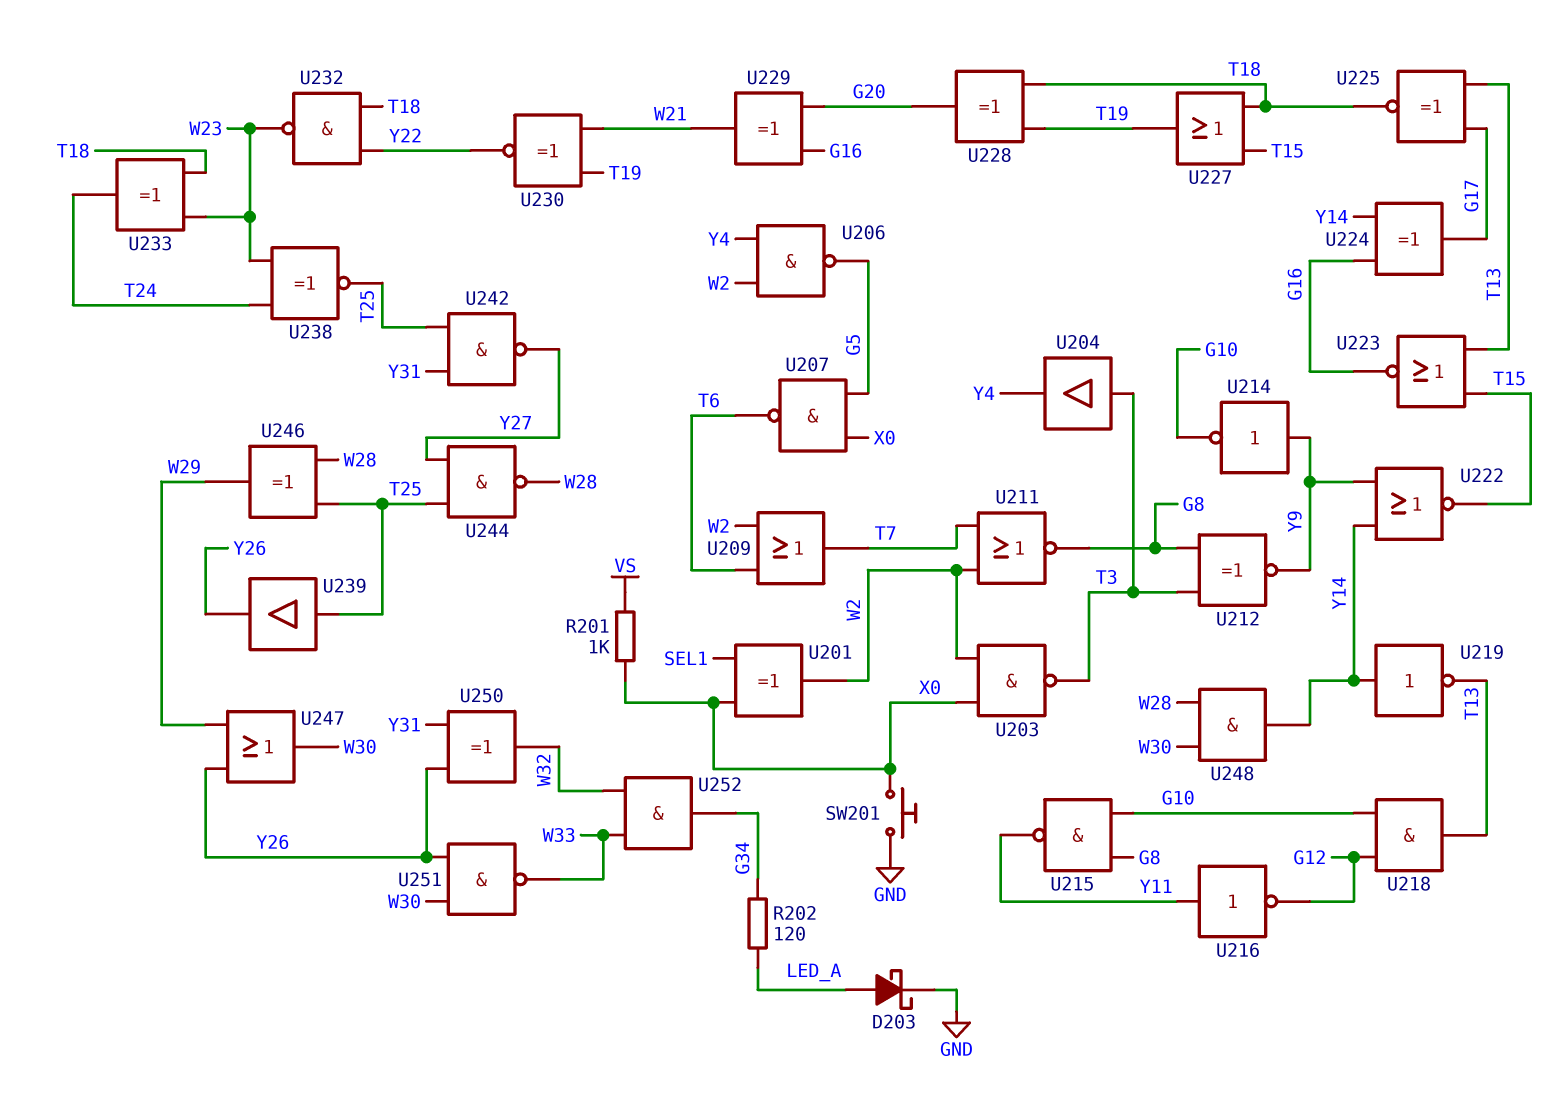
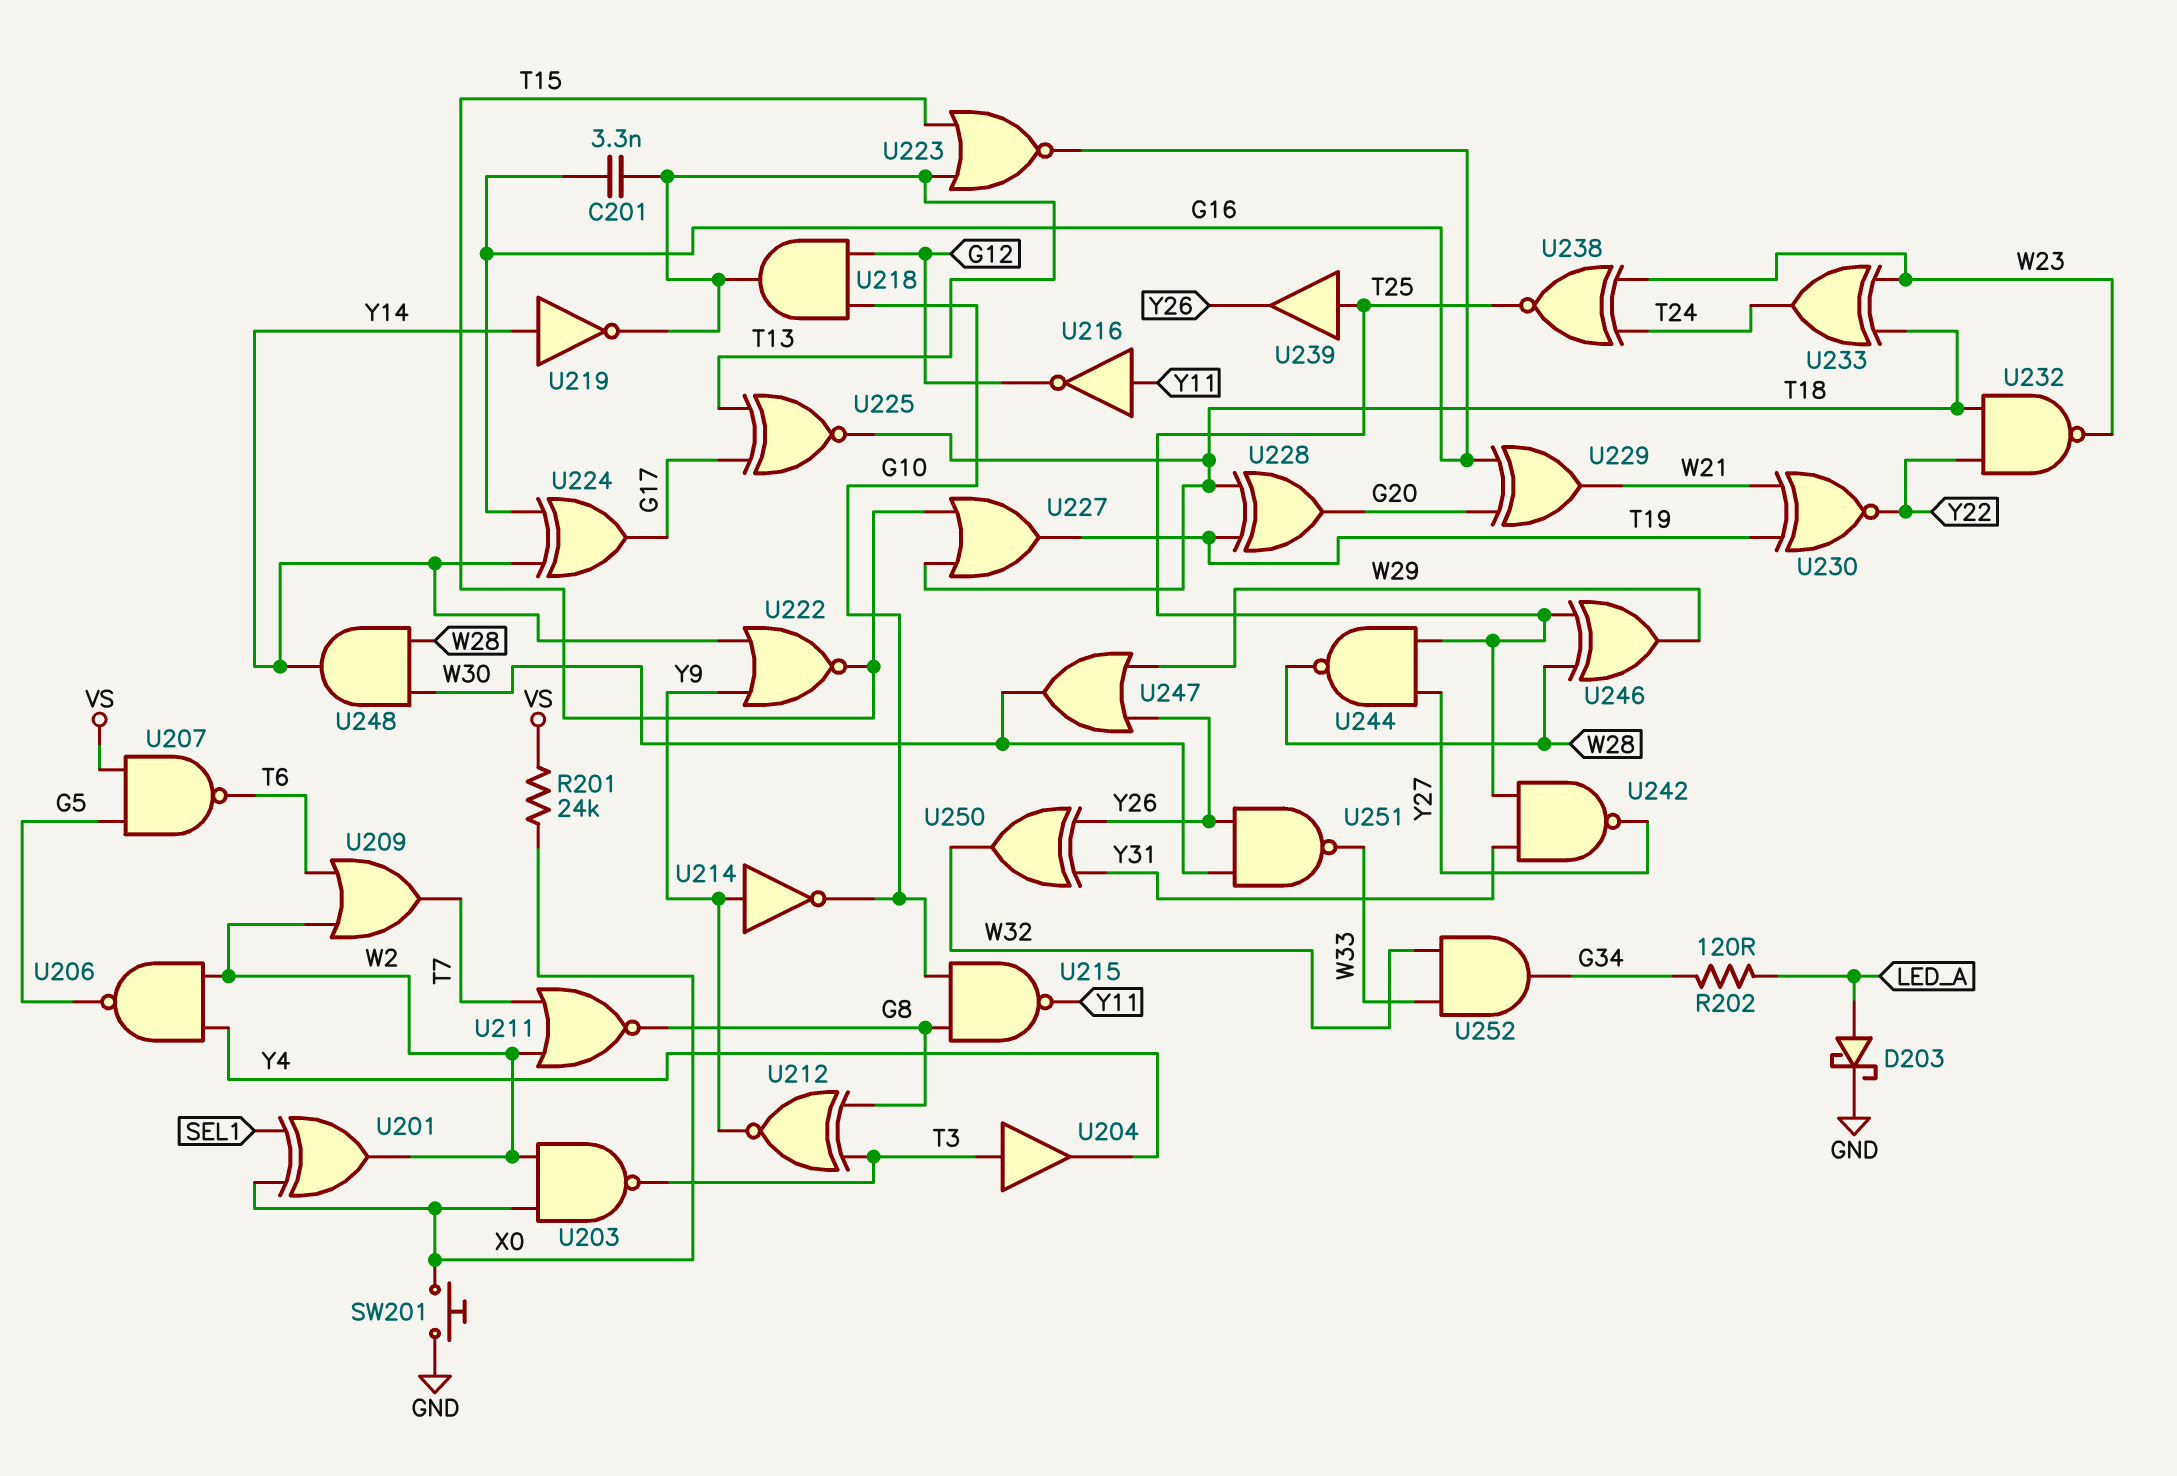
C201: none -> 3.3nF (G16, T13)
R201: 1k (VS, X0) -> 24k (VS, X0)
U207: NAND (in G5, in X0, out T6) -> NAND (in G5, in VS, out T6)

